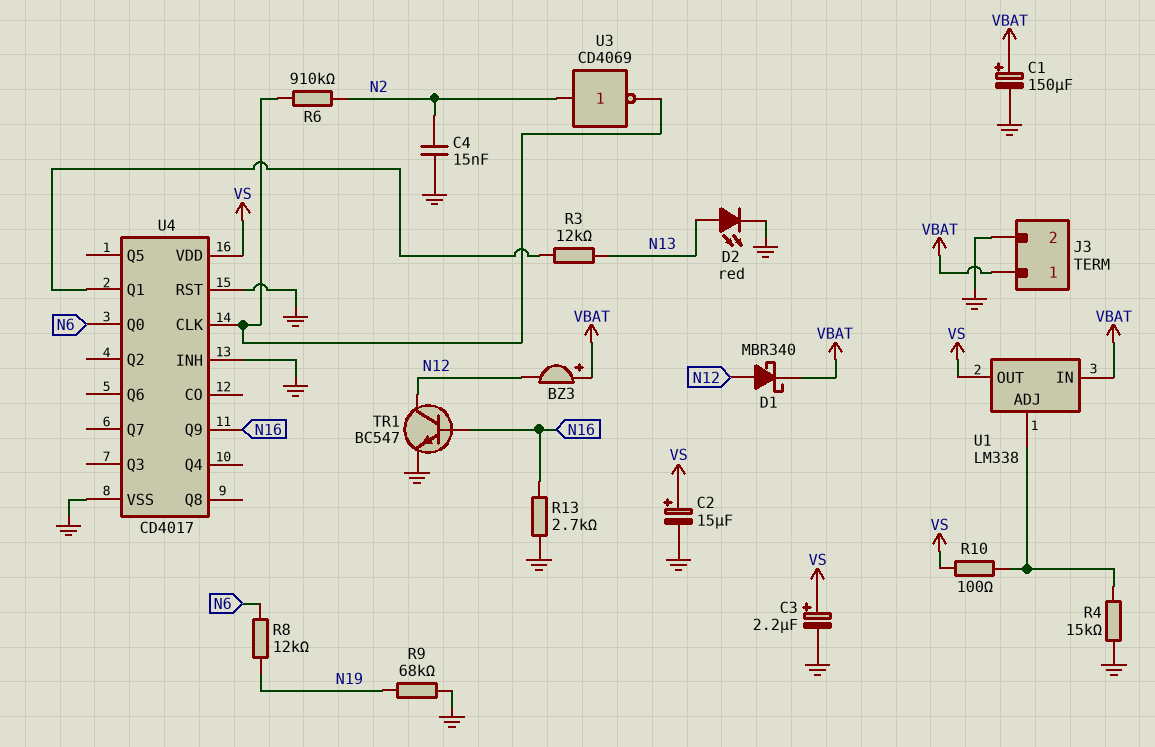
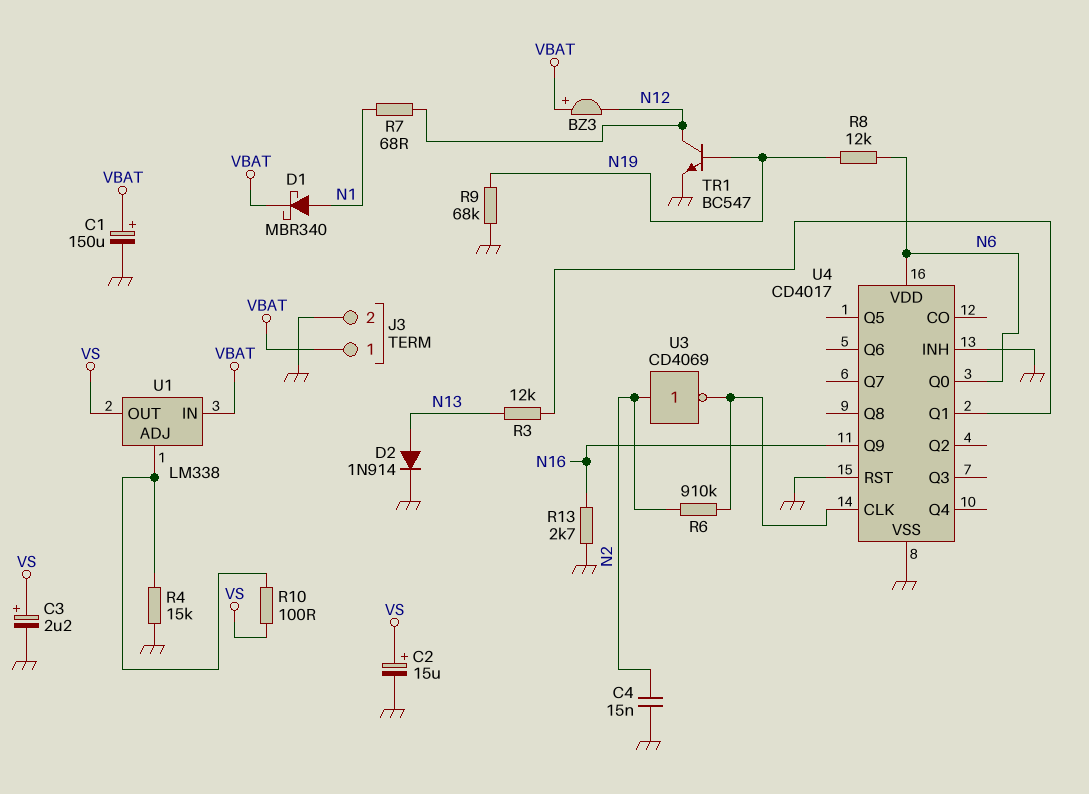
D1: schottky MBR340 (A N12, K VBAT) -> schottky MBR340 (A N1, K VBAT)
D2: LED red (A N13, K GND) -> diode 1N914 (A N13, K GND)
R7: none -> 68 (N1, N12)
TR1: NPN BC547 (B N16, C N12, E GND) -> NPN BC547 (B N19, C N12, E GND)
U4 pin VDD: VS -> N6

